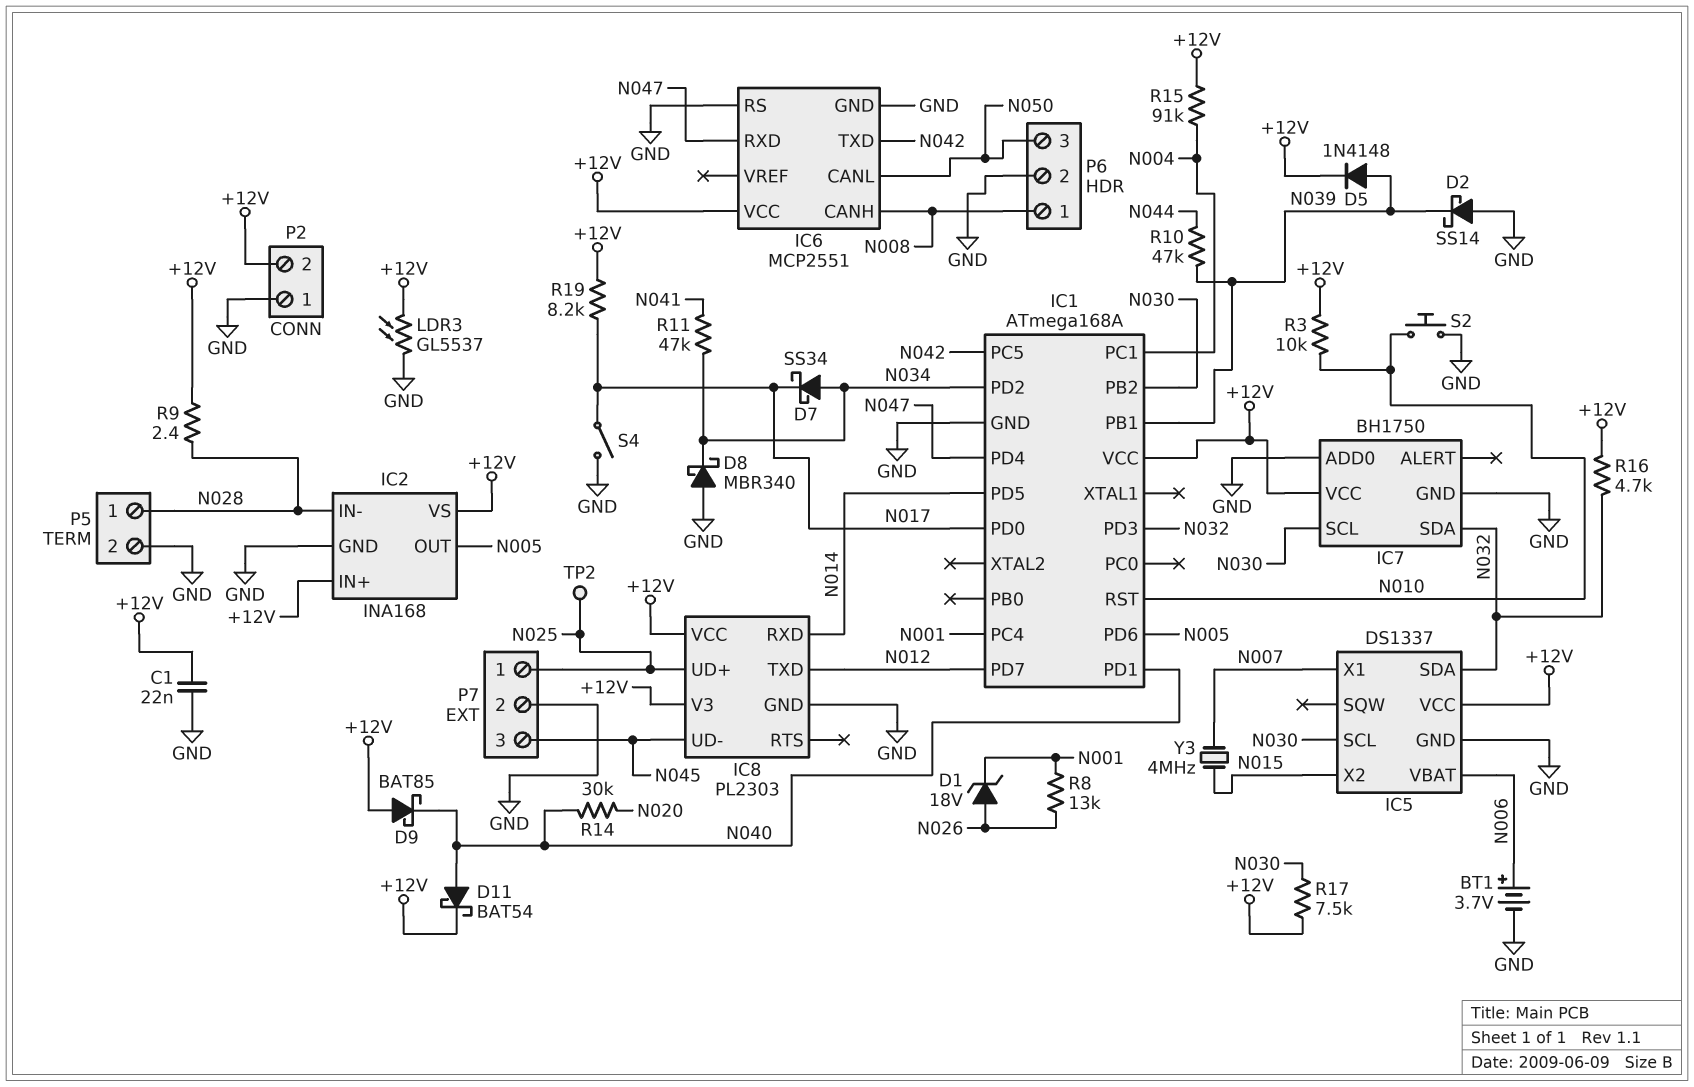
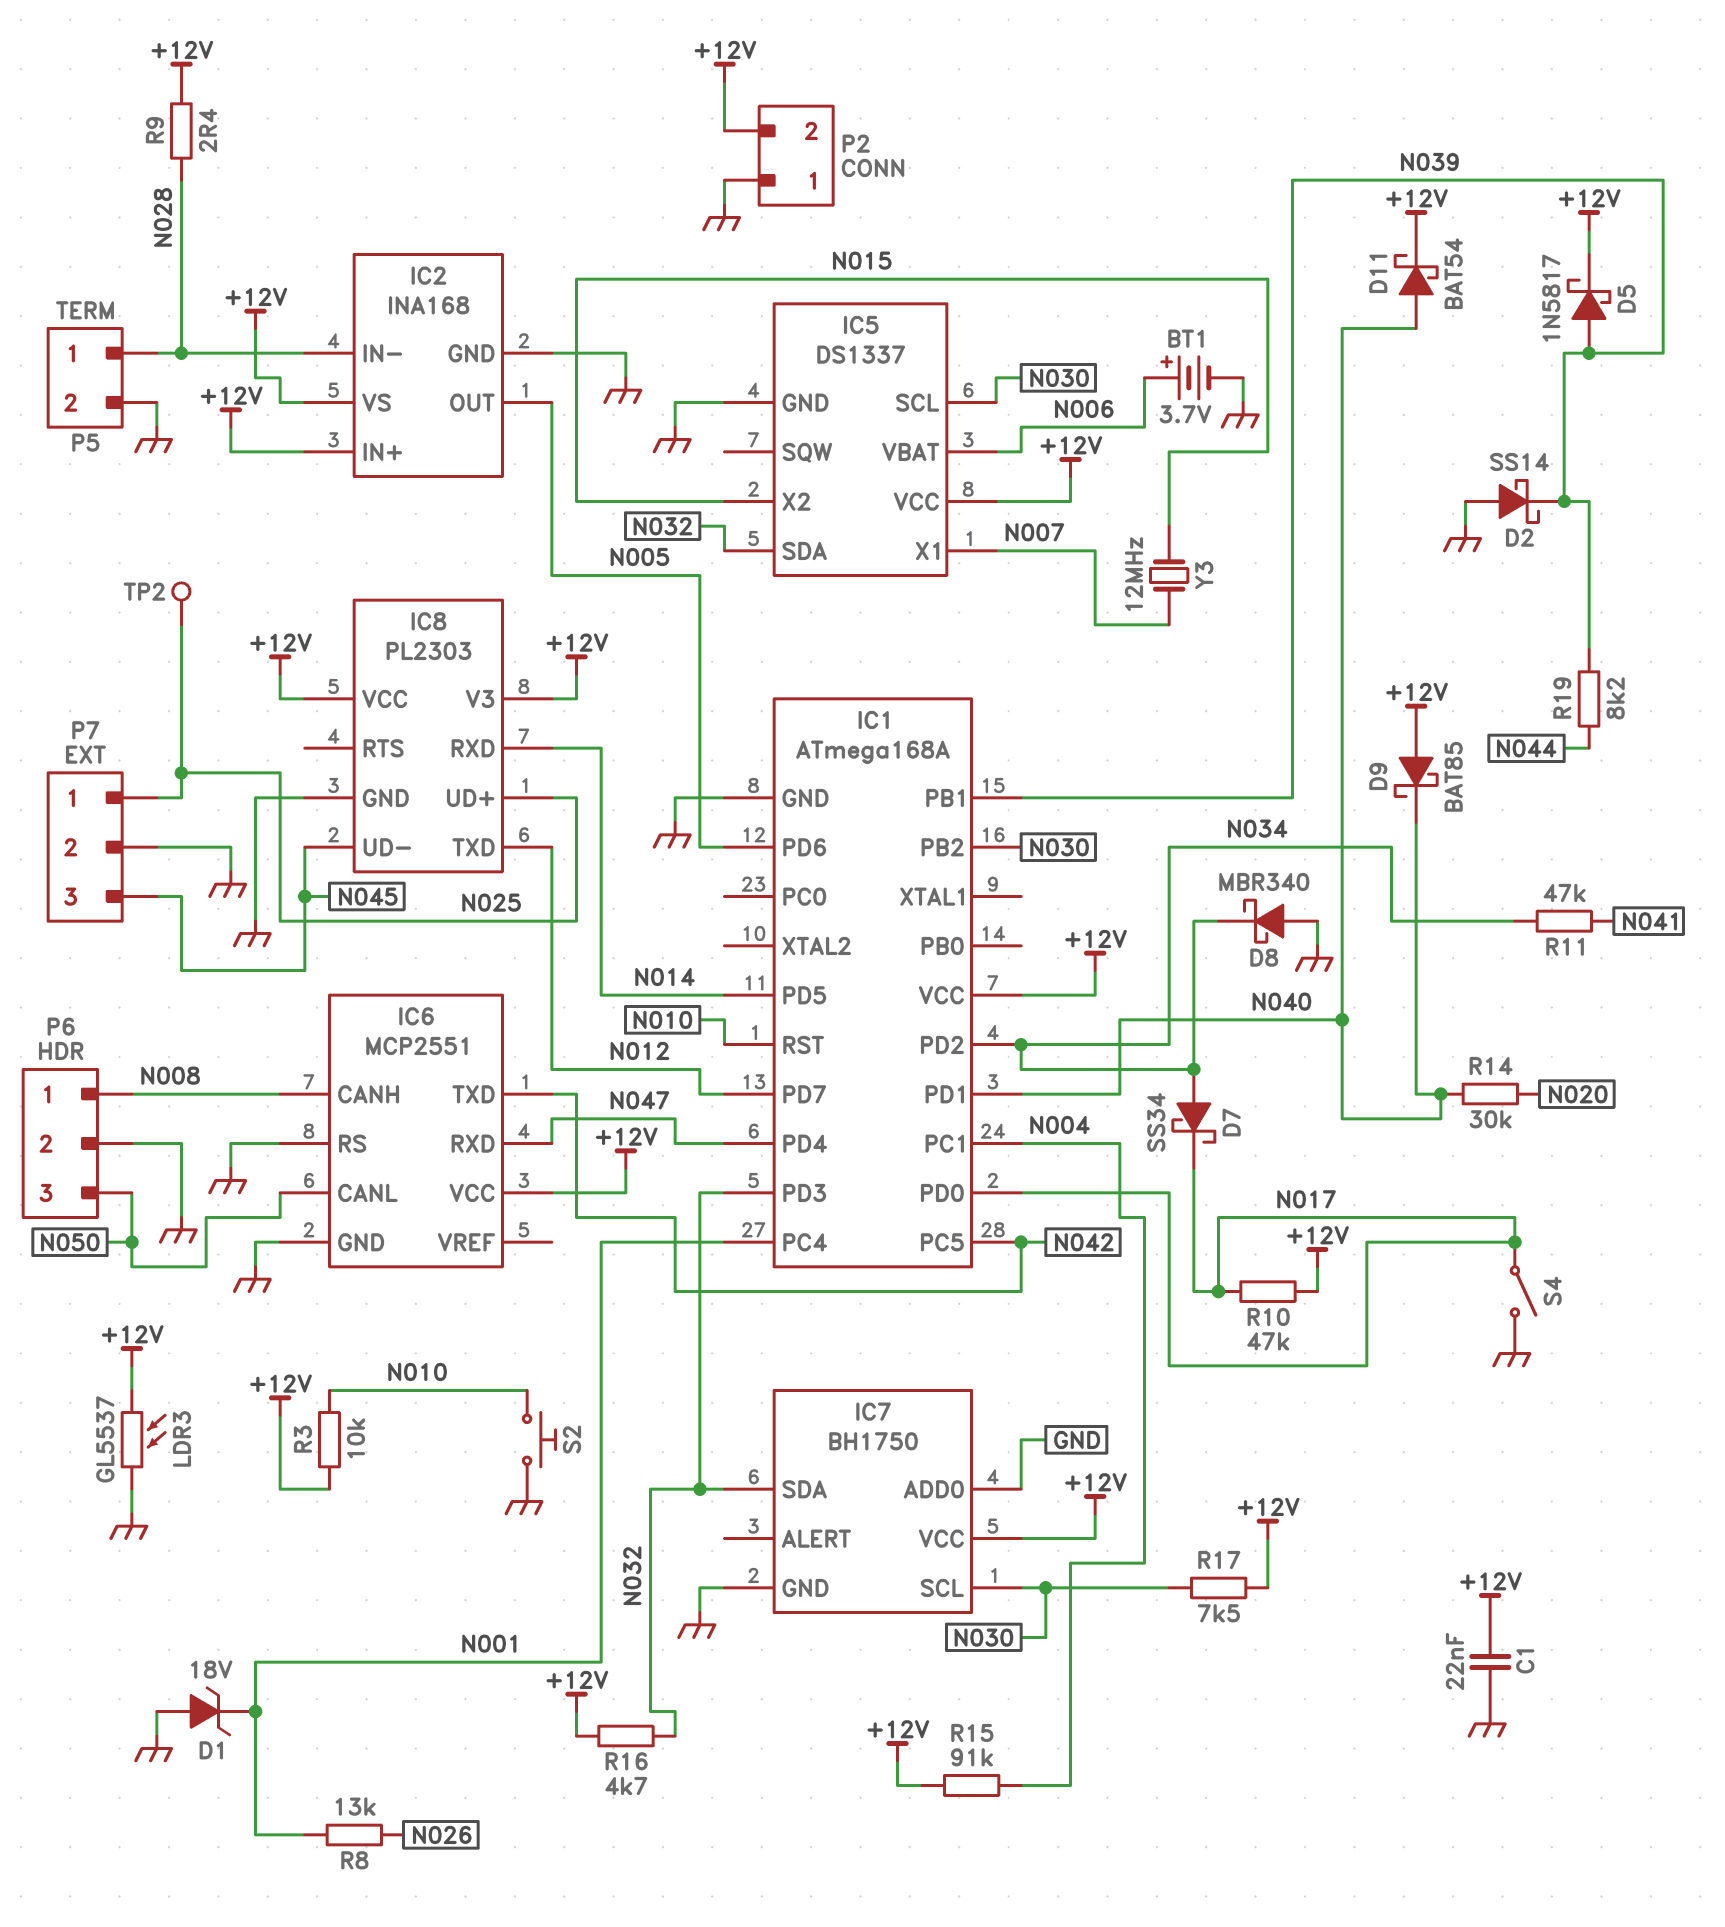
D1: zener 18V (A N026, K N001) -> zener 18V (A GND, K N001)
D5: diode 1N4148 (A N039, K +12V) -> schottky 1N5817 (A N039, K +12V)
R10: 47k (N039, N044) -> 47k (+12V, N017)
R19: 8.2k (+12V, N017) -> 8.2k (N039, N044)
Y3: 4MHz (N007, N015) -> 12MHz (N007, N015)

